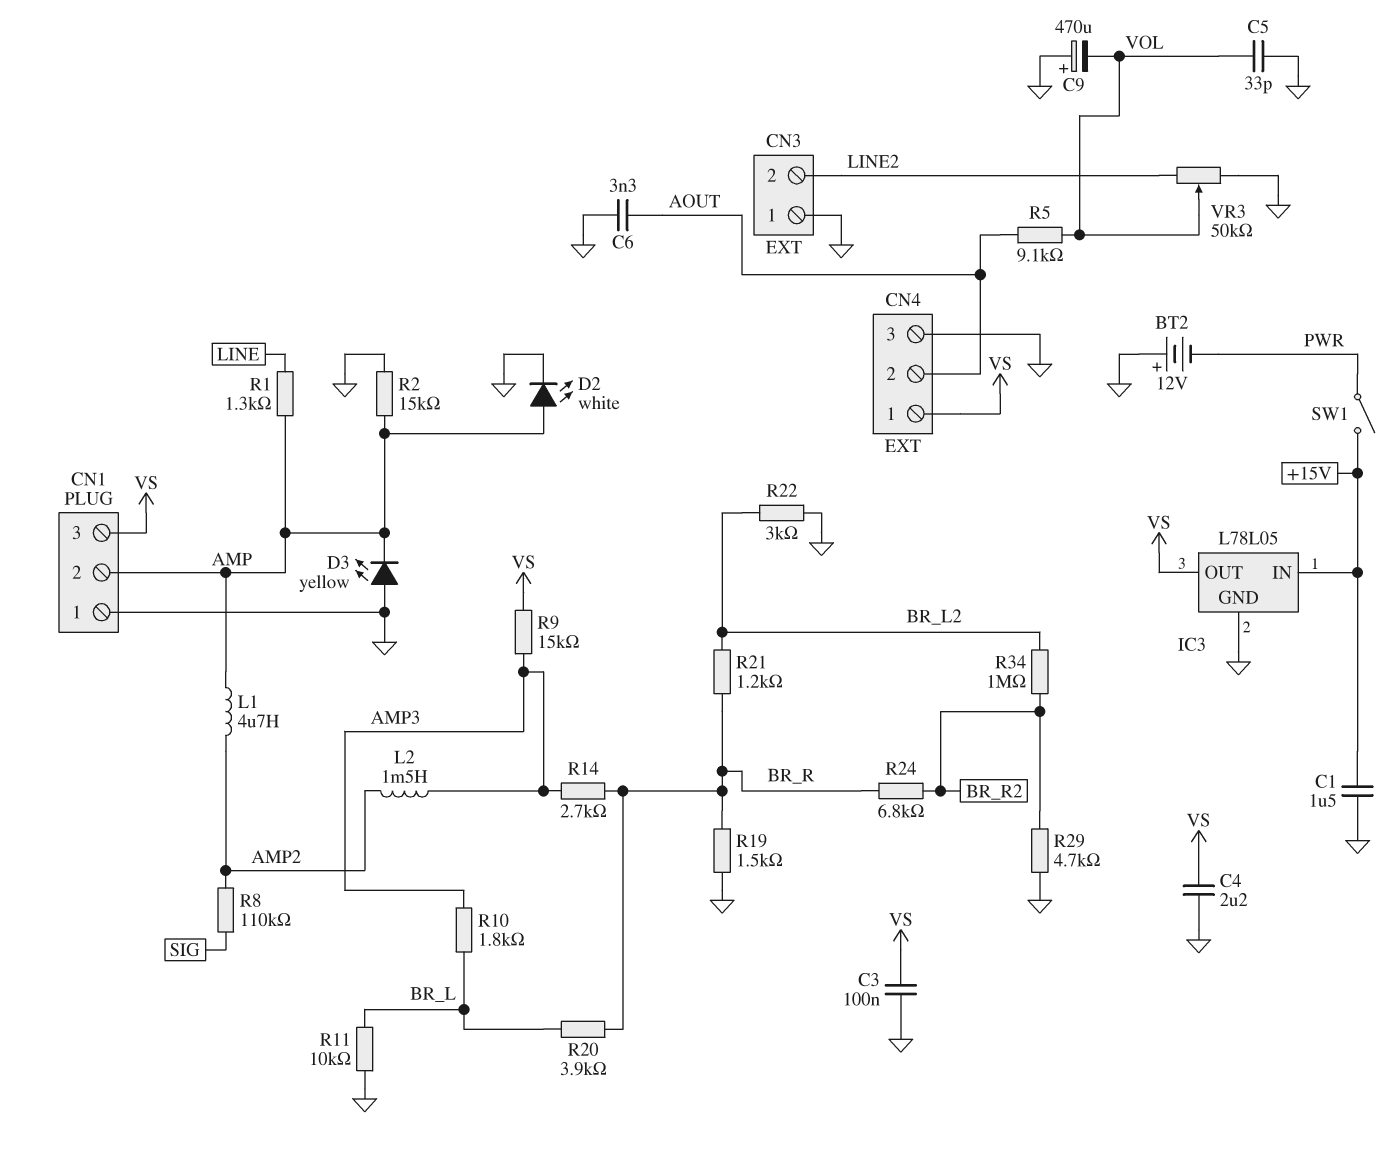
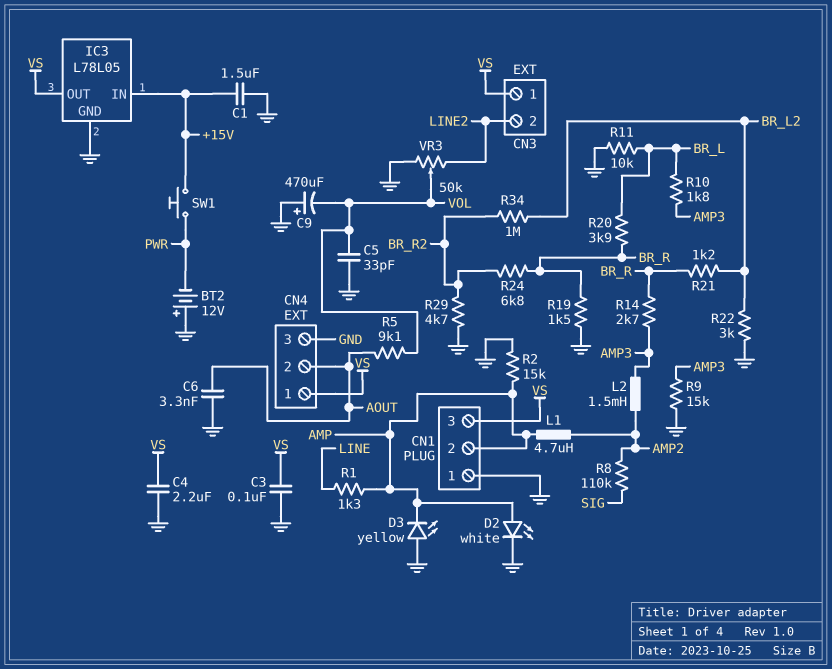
CN3 pin 1: GND -> VS
R9: 15k (AMP3, VS) -> 15k (AMP3, GND)
SW1: switch (+15V, PWR) -> button (+15V, PWR)

